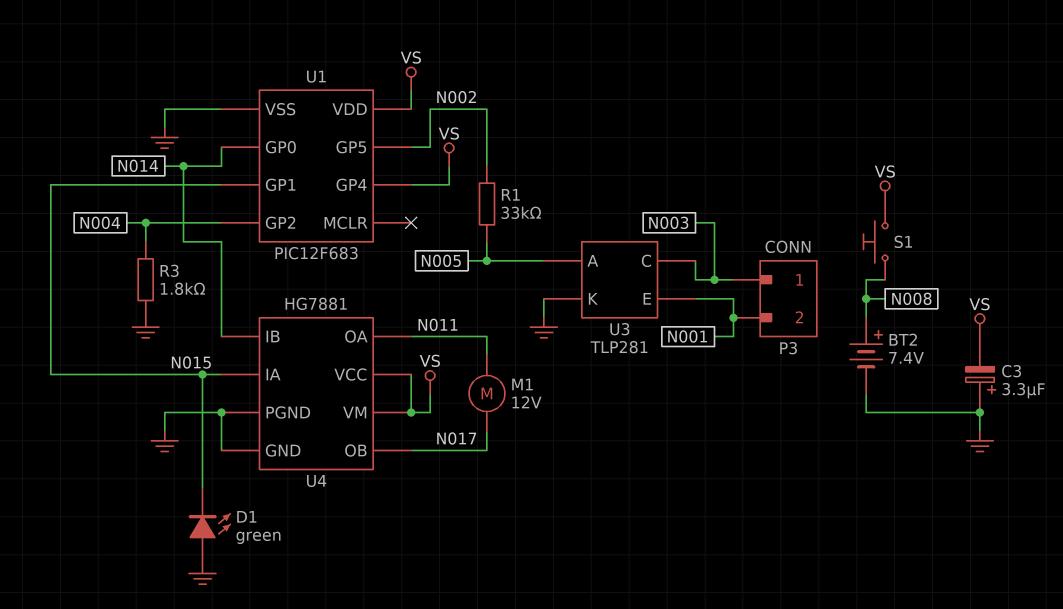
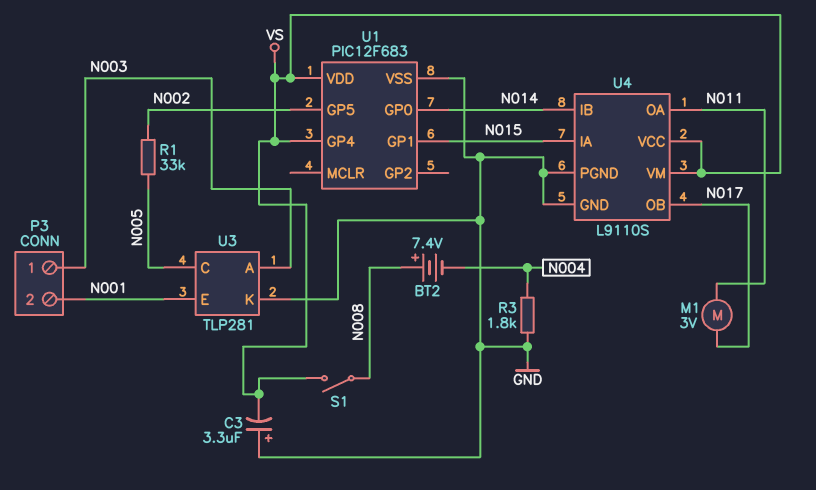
BT2: 7.4V (plus N008, minus GND) -> 7.4V (plus N008, minus N004)
D1: LED green (A GND, K N015) -> none
M1: motor 12V (N011, N017) -> motor 3V (N011, N017)
S1: button (N008, VS) -> switch (N008, VS)
U1 pin GP2: N004 -> none
U3 pin A: N005 -> N003
U3 pin C: N003 -> N005
U4: HG7881 -> L9110S

